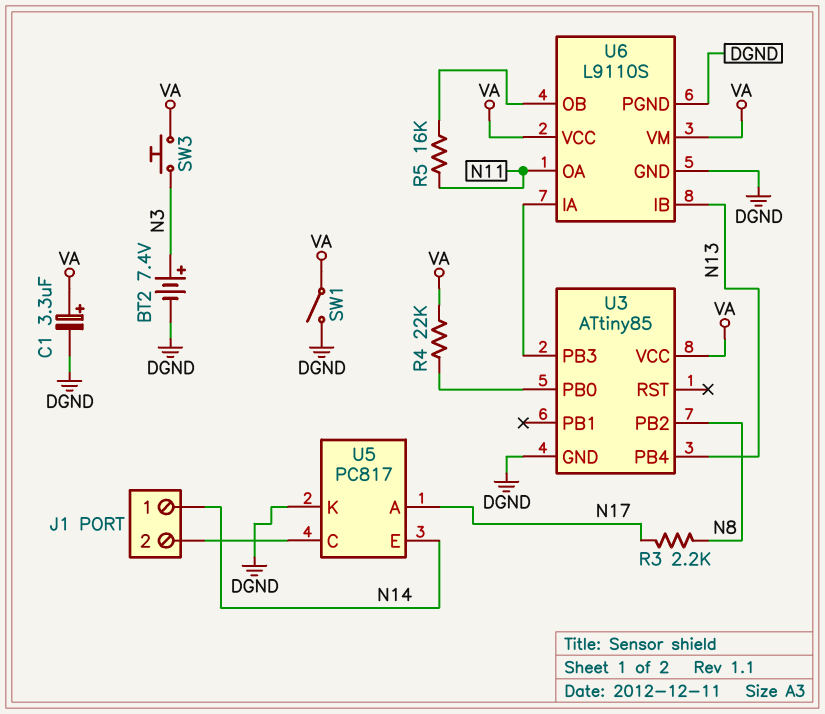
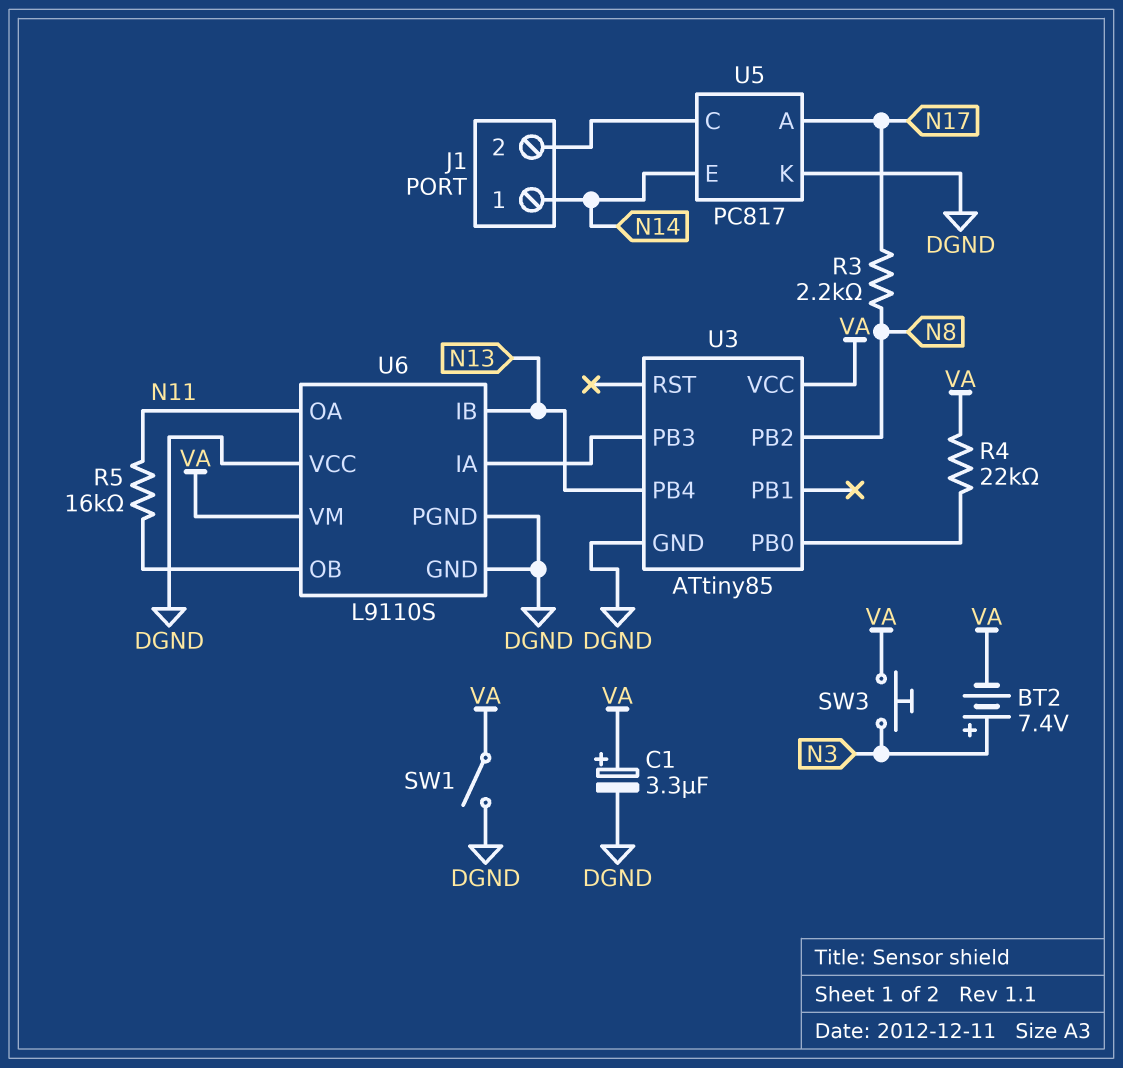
BT2: 7.4V (plus N3, minus DGND) -> 7.4V (plus N3, minus VA)
U6 pin VCC: VA -> DGND

